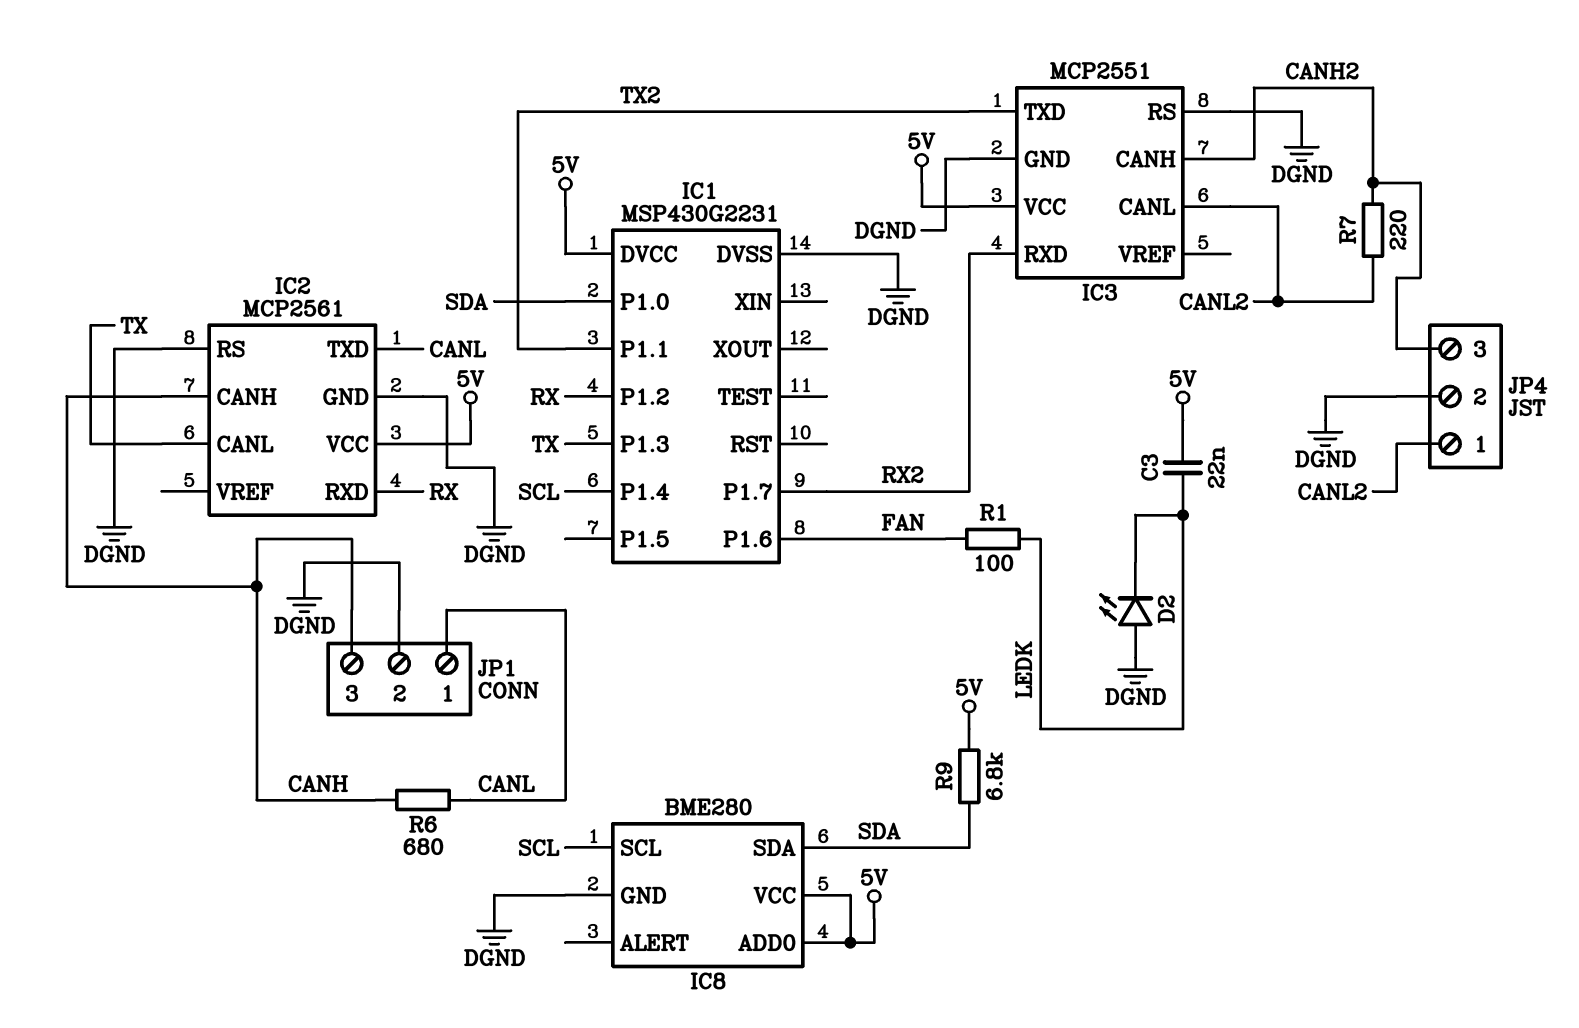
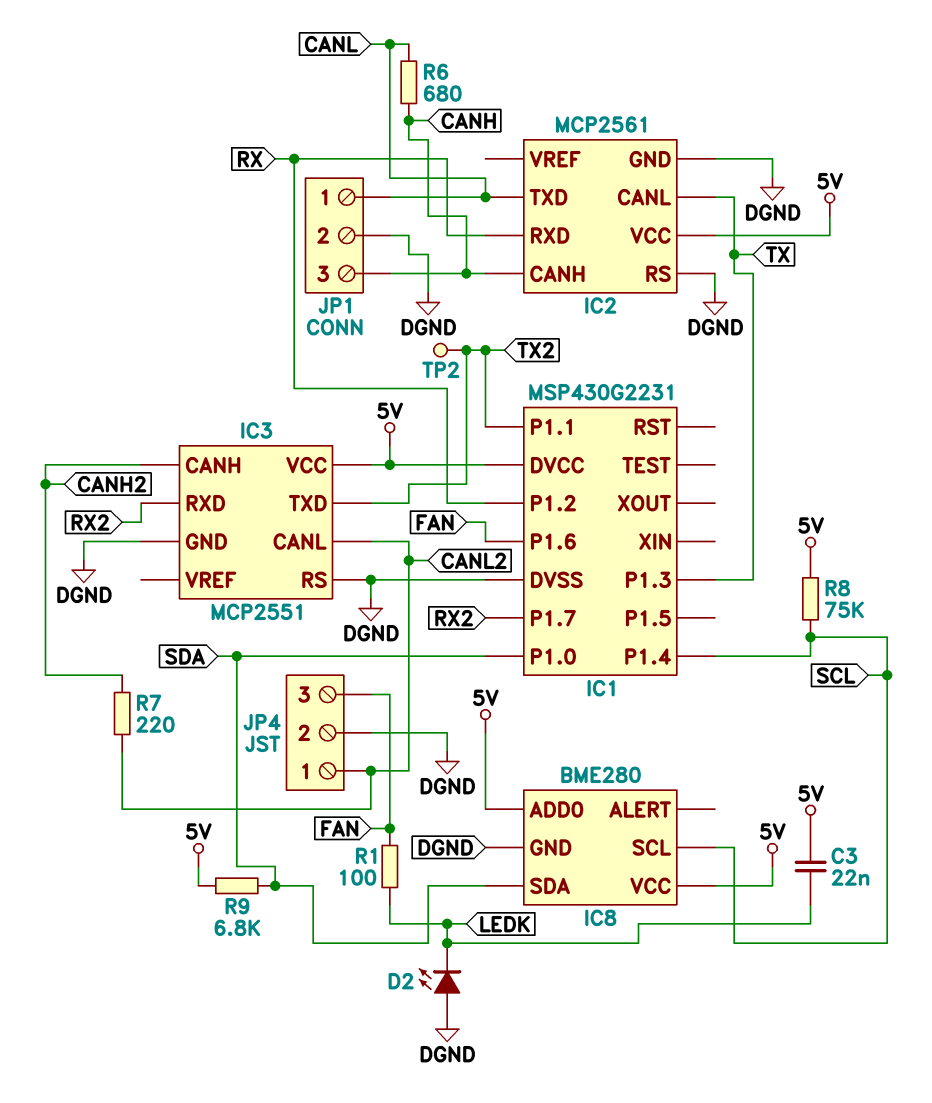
JP4 pin 3: CANH2 -> FAN
R8: none -> 75k (5V, SCL)
TP2: none -> test point (TX2)

